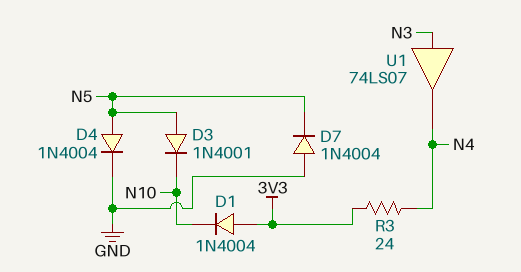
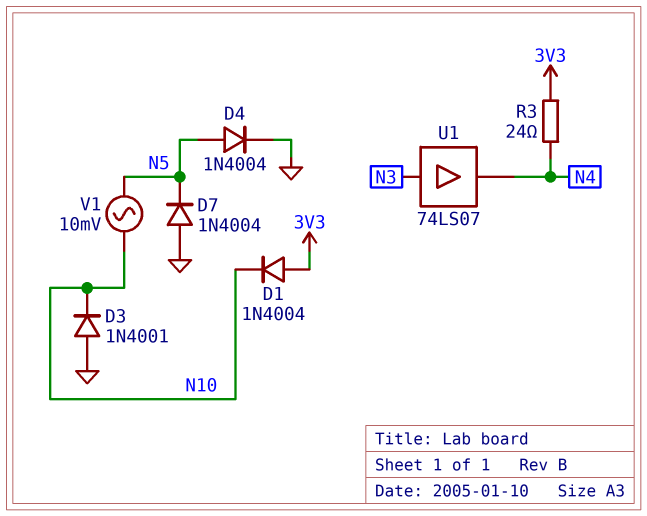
D3: diode 1N4001 (A N5, K N10) -> diode 1N4001 (A GND, K N10)
V1: none -> AC 10mV (N5, N10)

